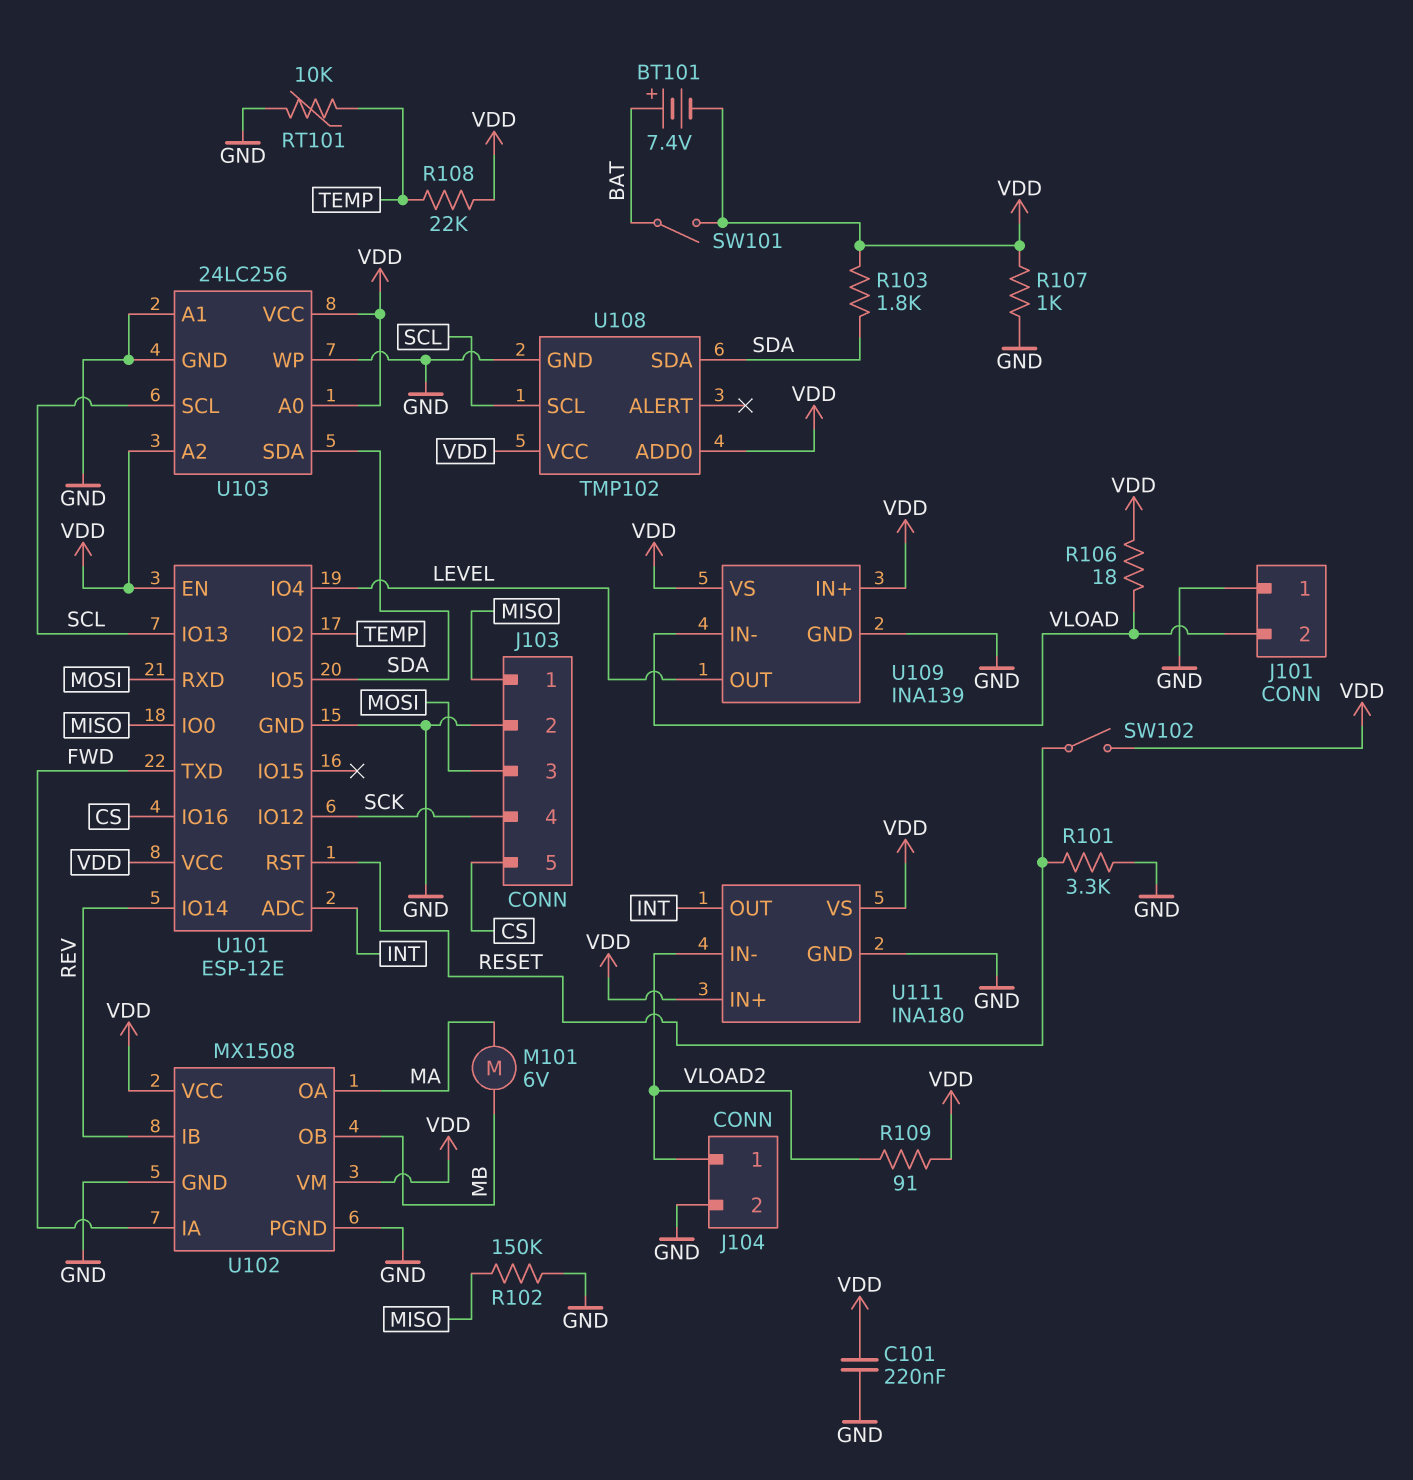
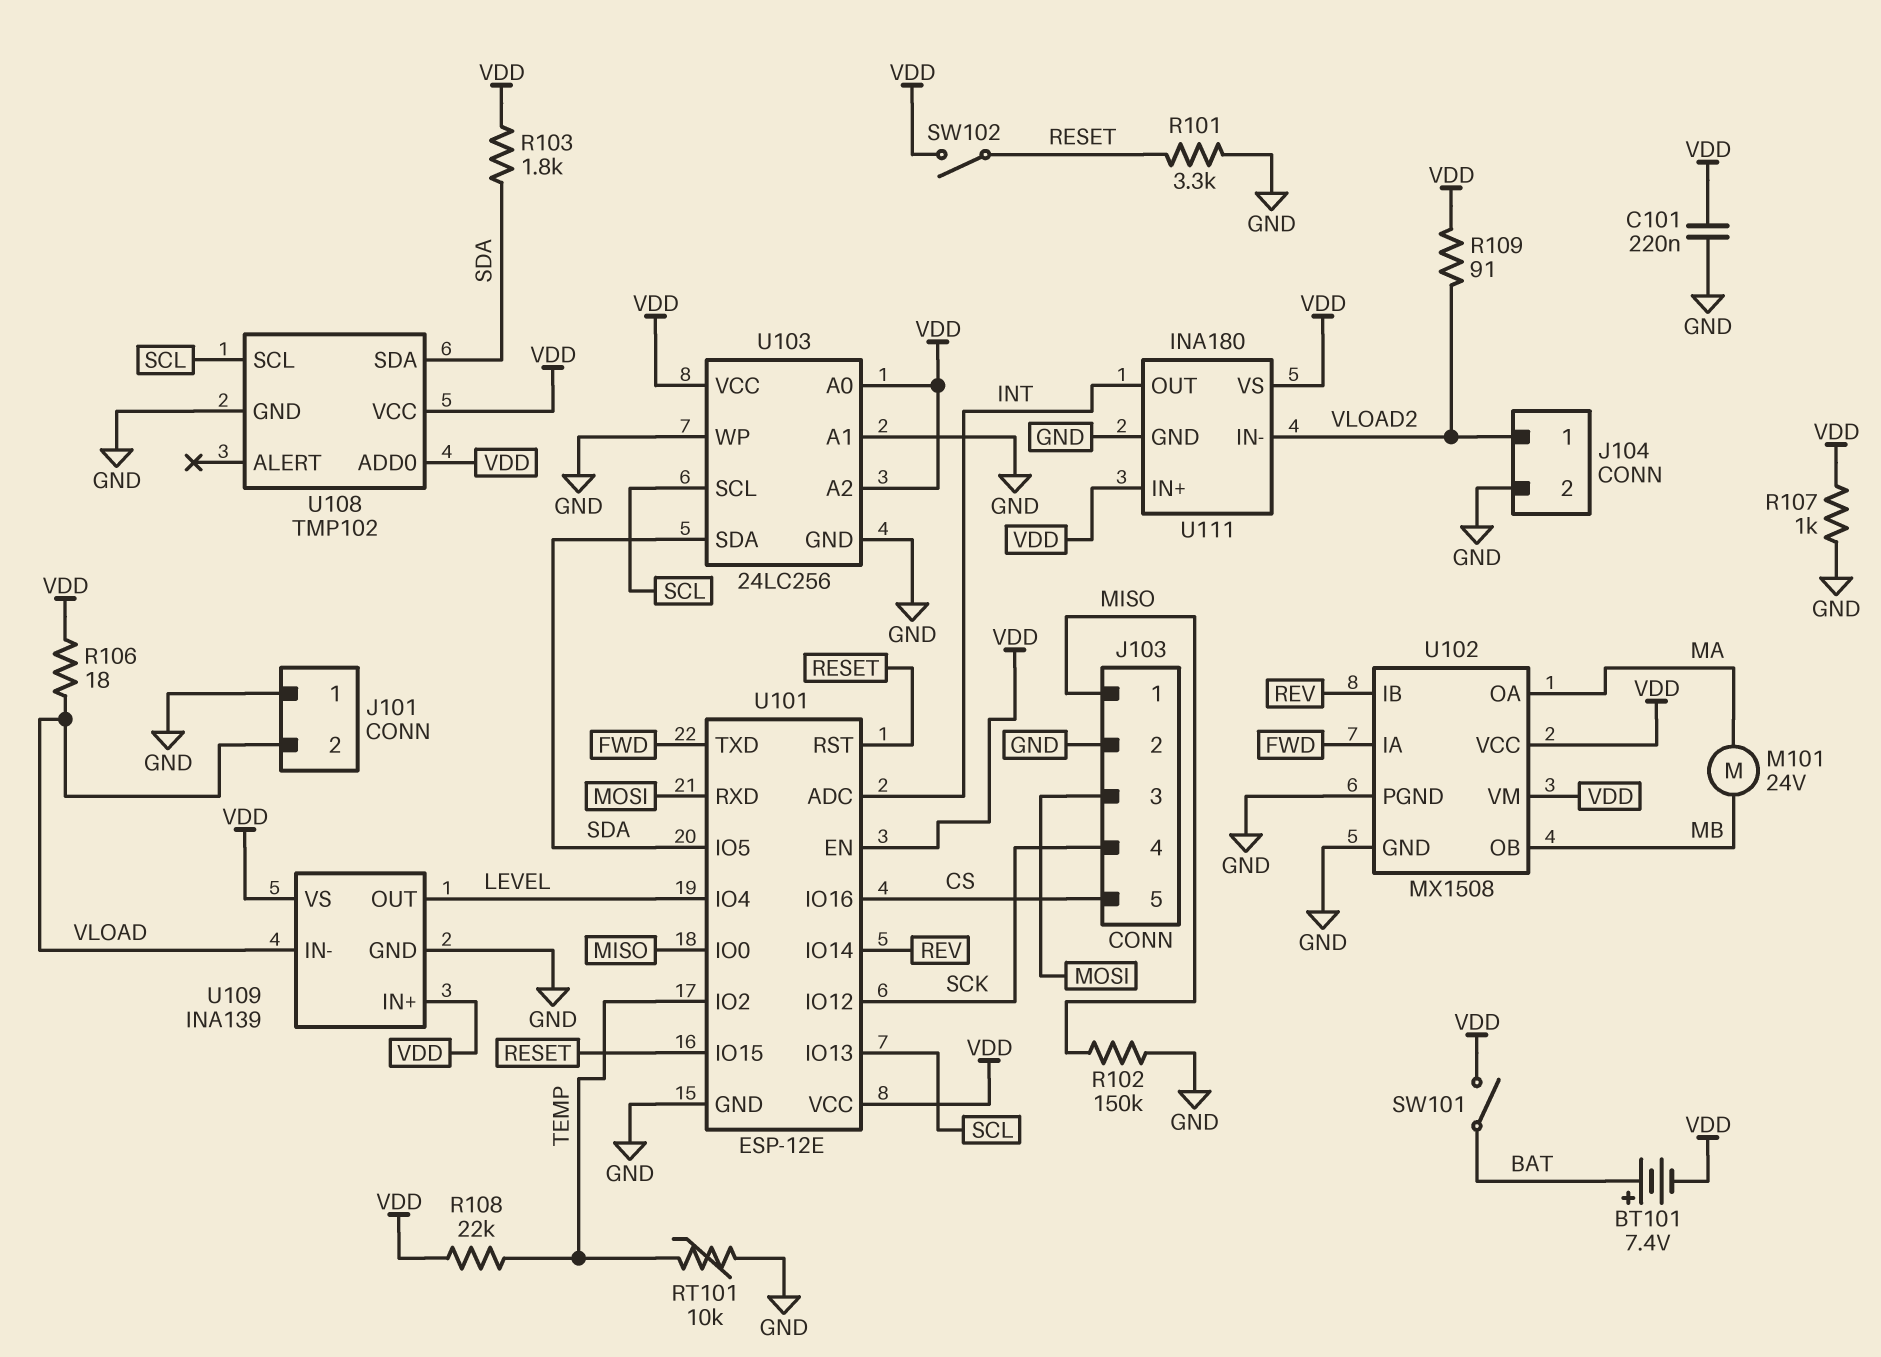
M101: motor 6V (MA, MB) -> motor 24V (MA, MB)
U101 pin IO15: none -> RESET

